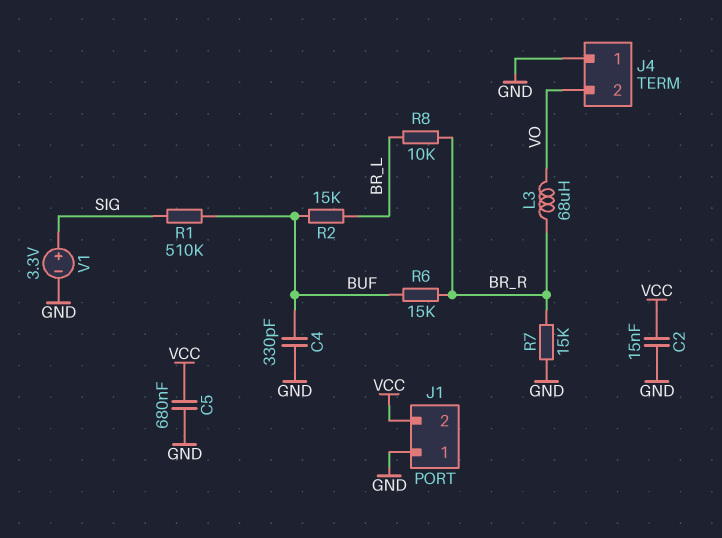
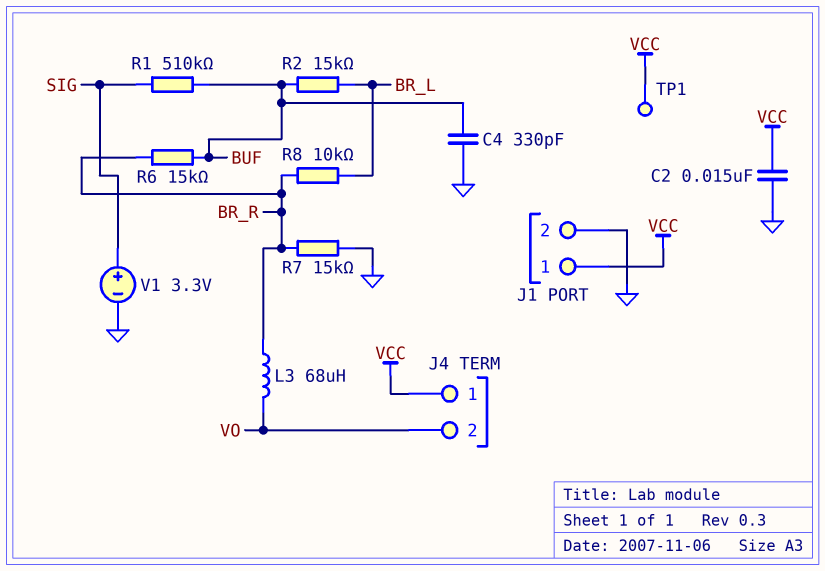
C5: 680nF (GND, VCC) -> none
J1 pin 1: GND -> VCC
J1 pin 2: VCC -> GND
J4 pin 1: GND -> VCC
TP1: none -> test point (VCC)

